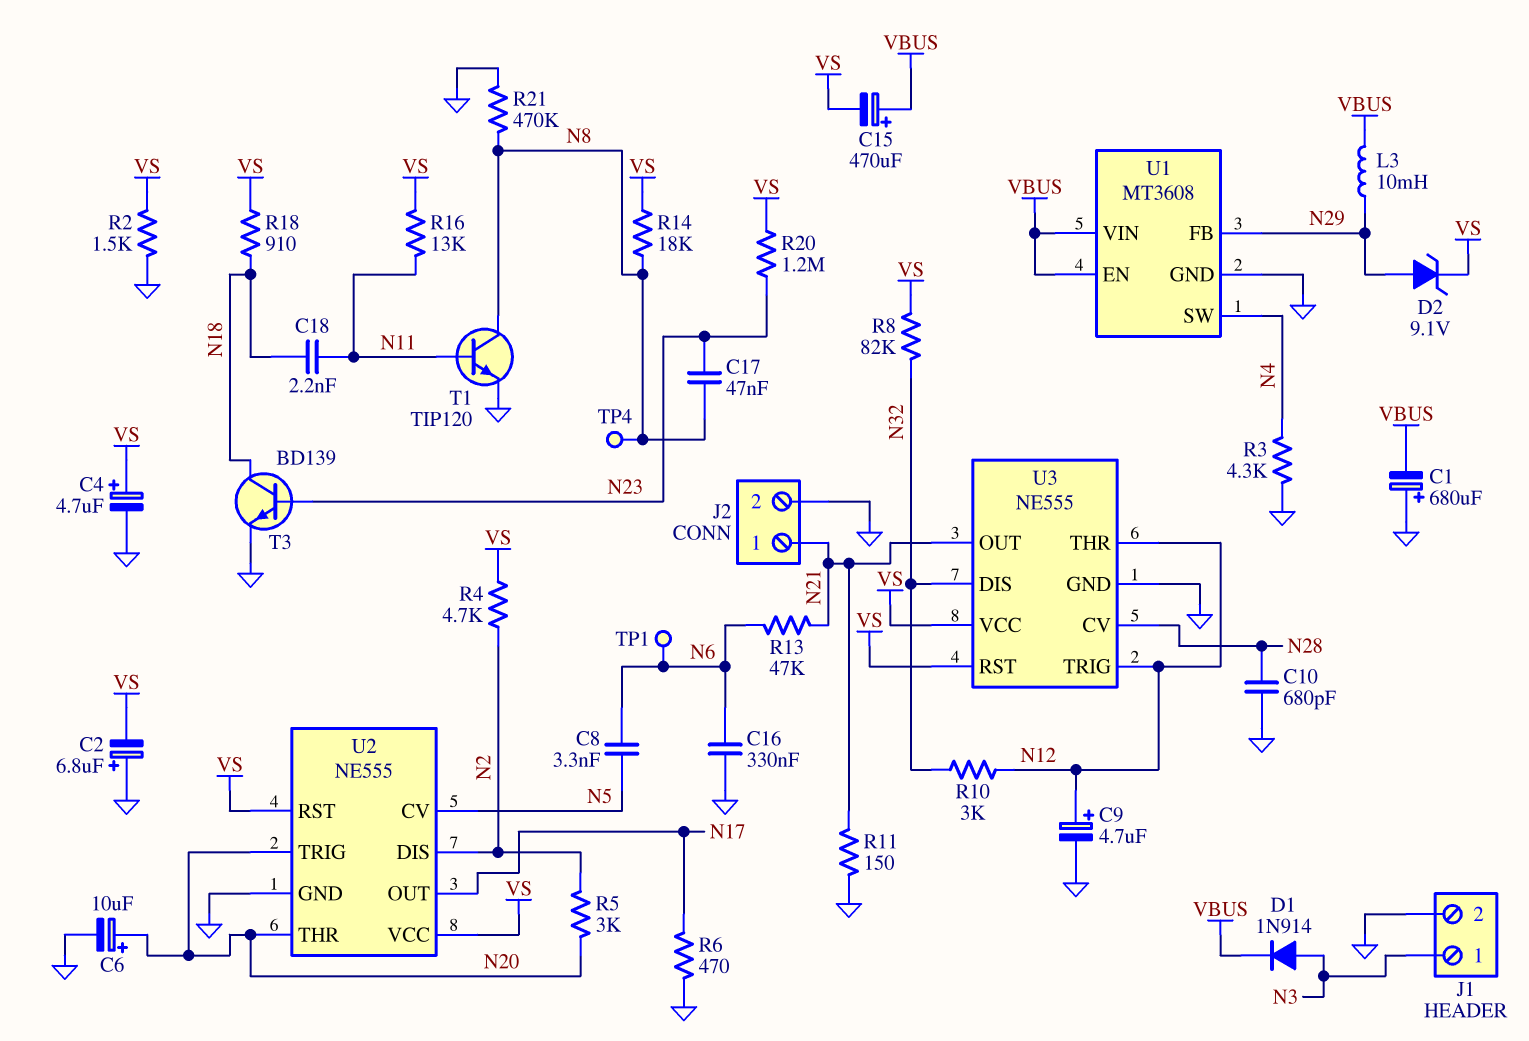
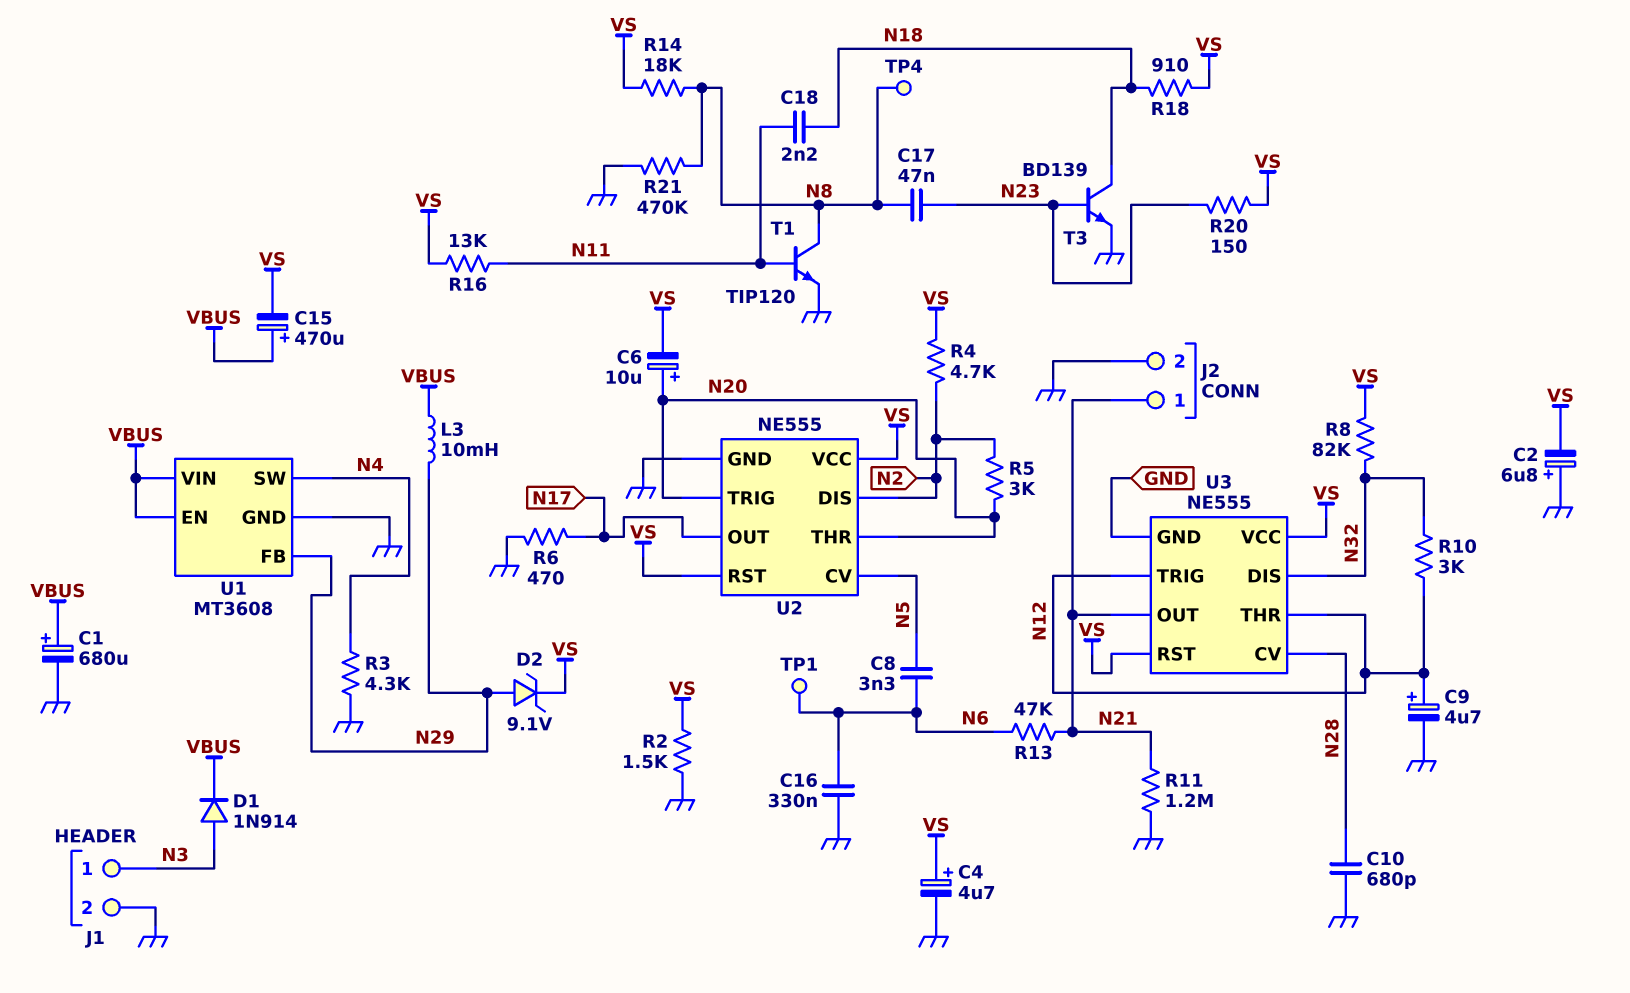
C1: 680uF (plus GND, minus VBUS) -> 680uF (plus VBUS, minus GND)
C6: 10uF (plus N20, minus GND) -> 10uF (plus N20, minus VS)
R11: 150 (GND, N21) -> 1.2M (GND, N21)
R20: 1.2M (N23, VS) -> 150 (N23, VS)

